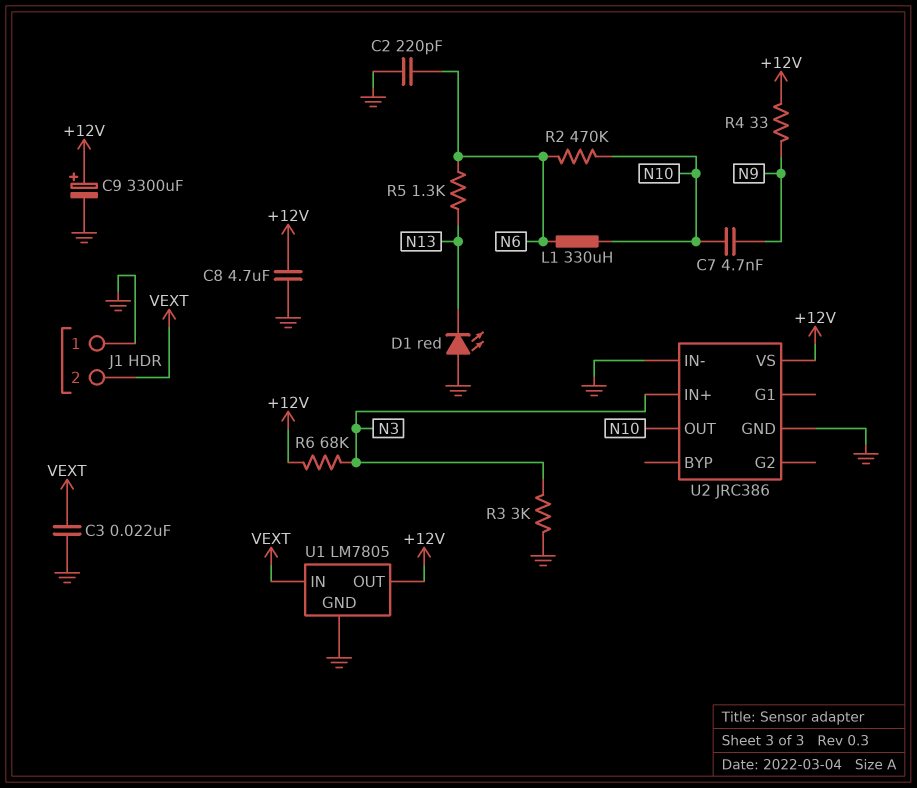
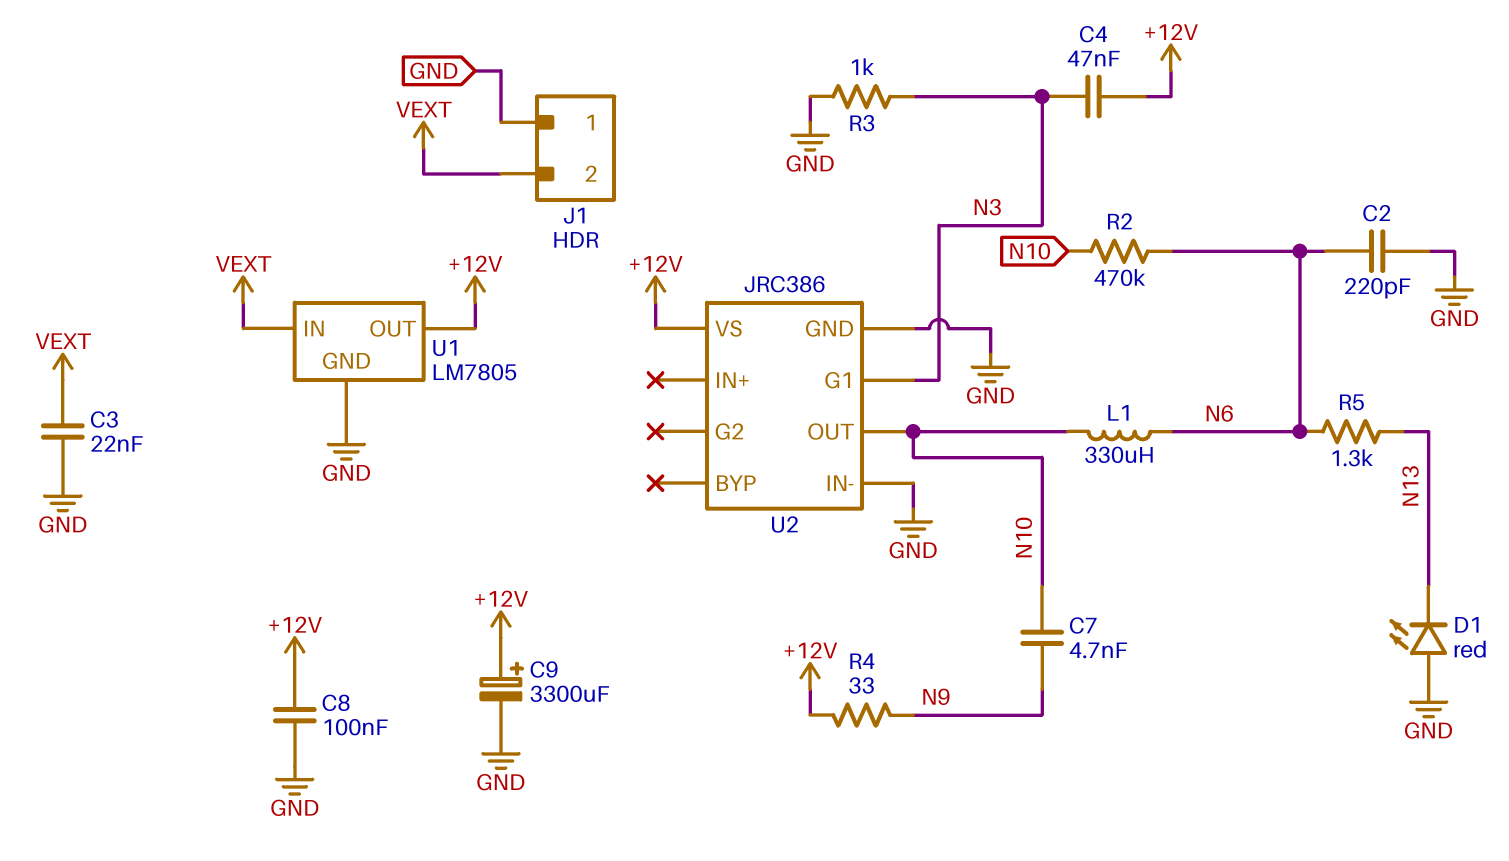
C4: none -> 47nF (+12V, N3)
C8: 4.7uF (+12V, GND) -> 100nF (+12V, GND)
R3: 3k (GND, N3) -> 1k (GND, N3)
R6: 68k (+12V, N3) -> none
U2 pin G1: none -> N3
U2 pin IN+: N3 -> none

